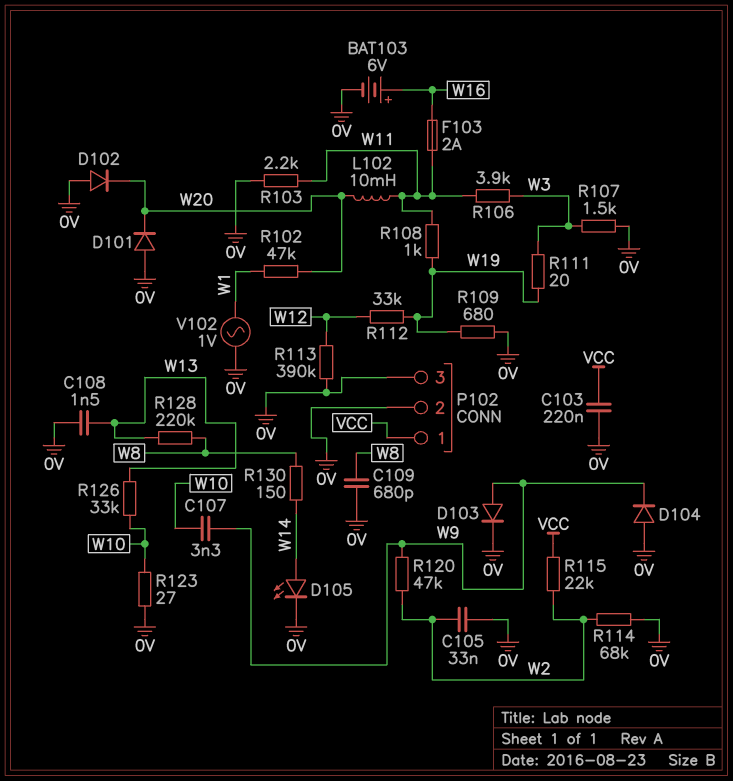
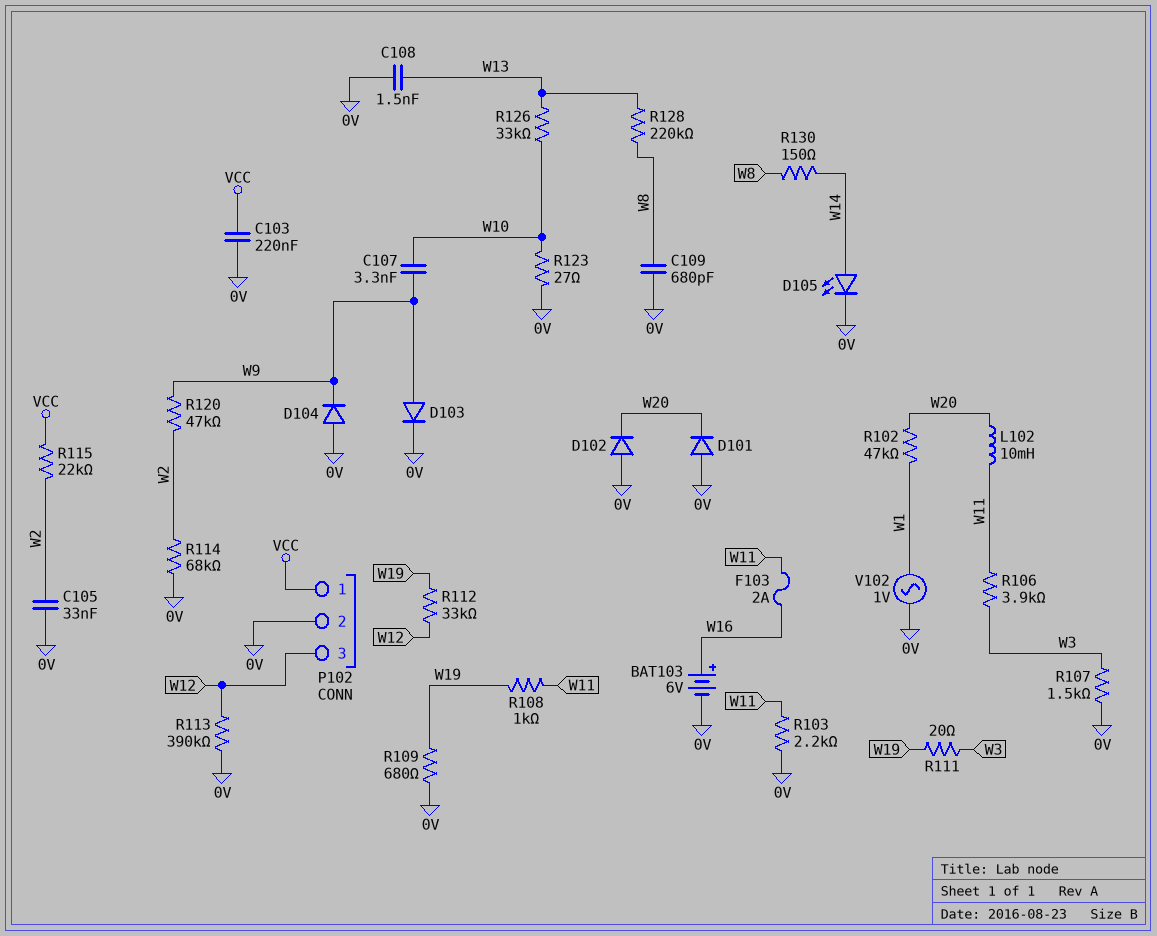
P102 pin 3: 0V -> W12

